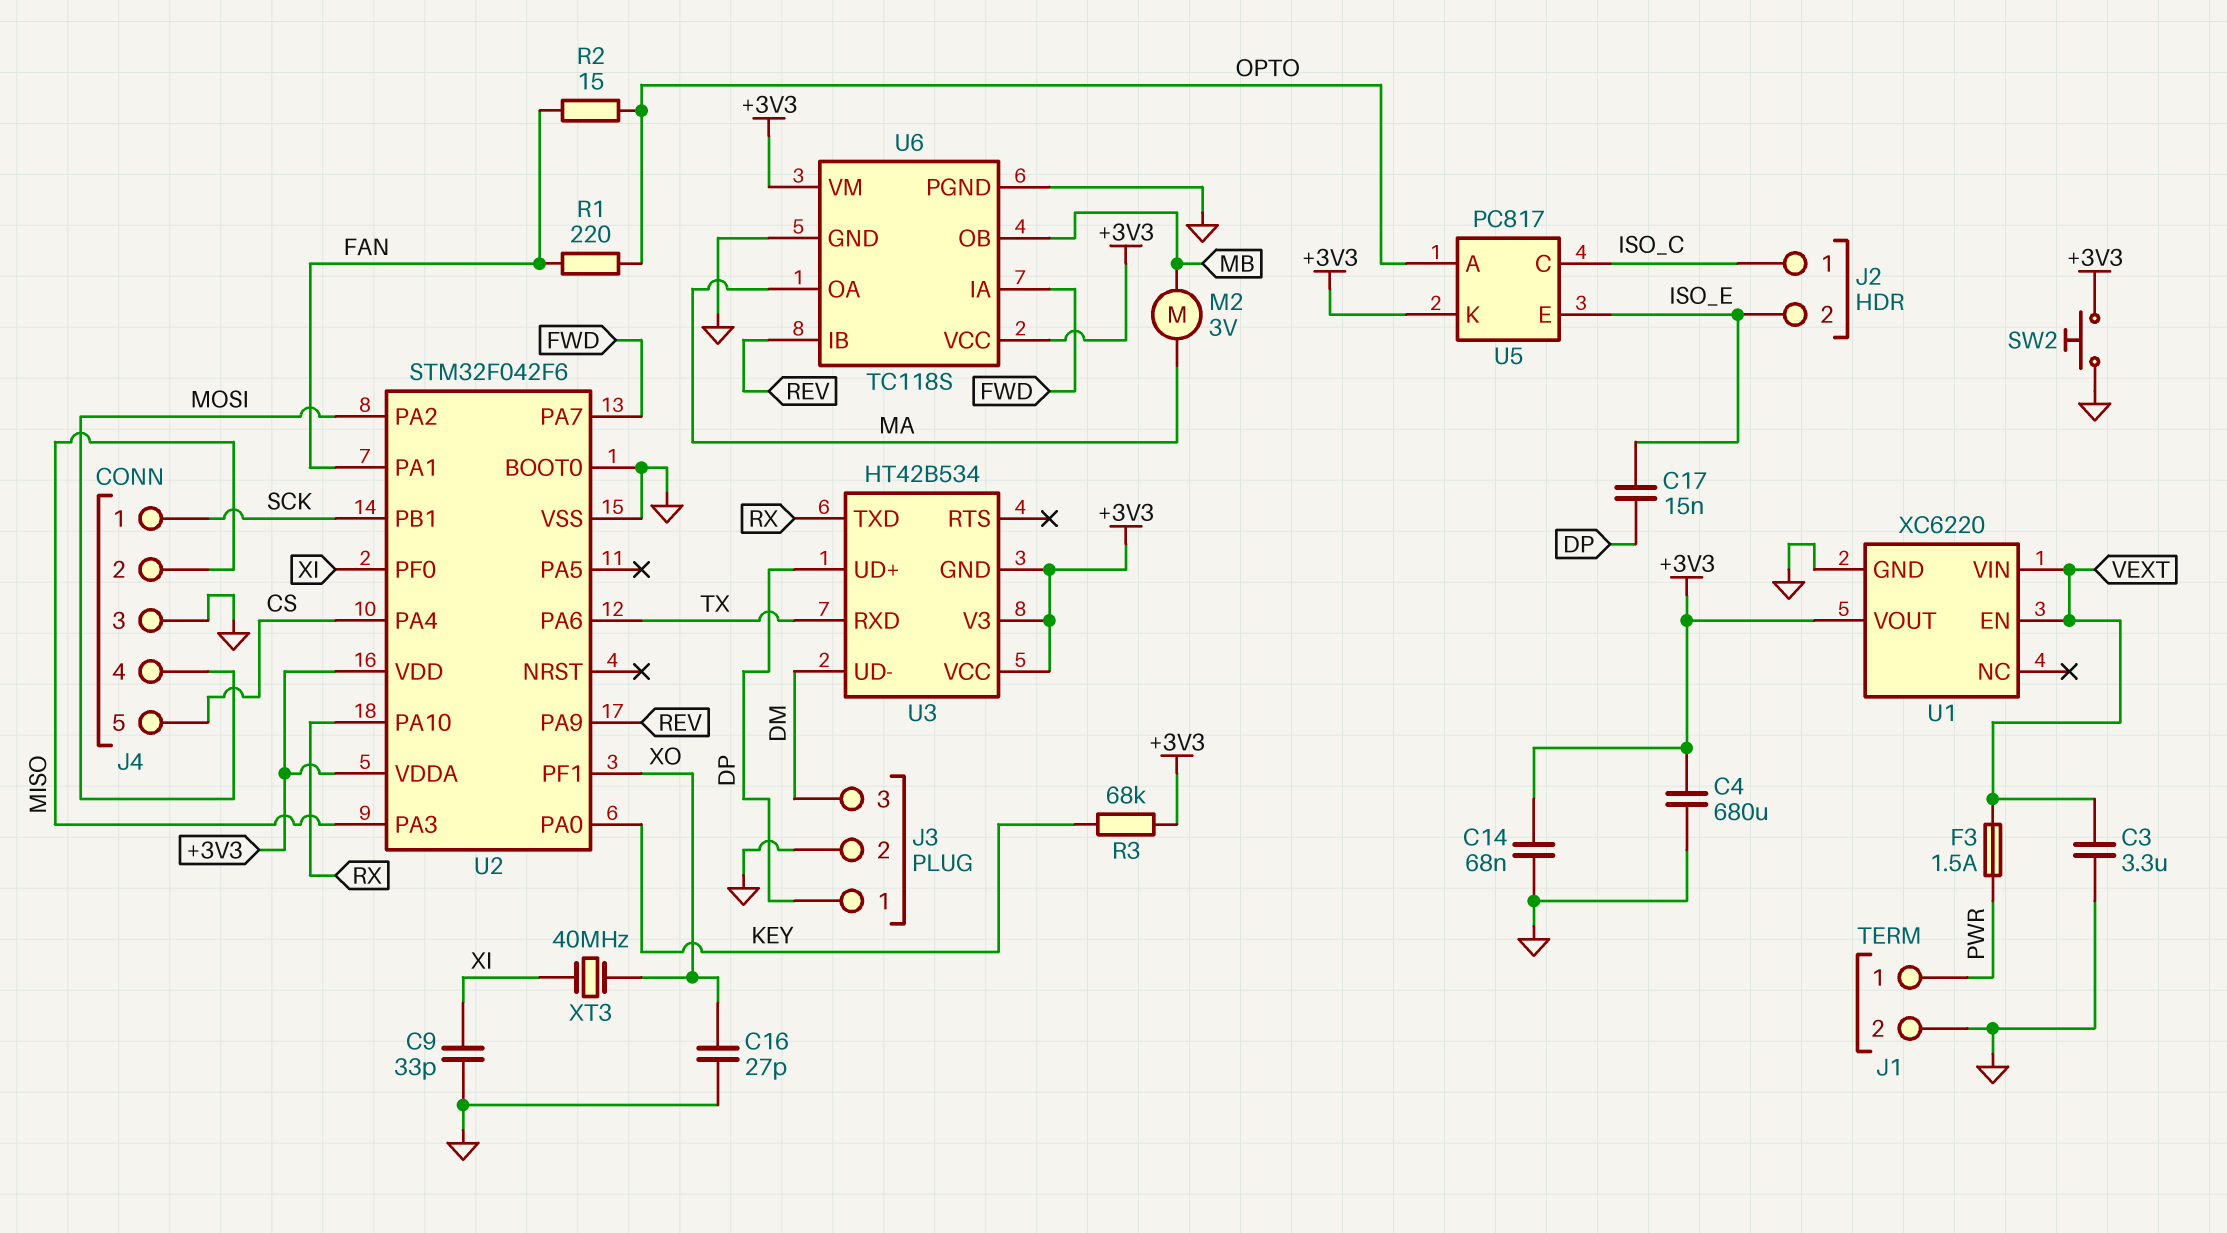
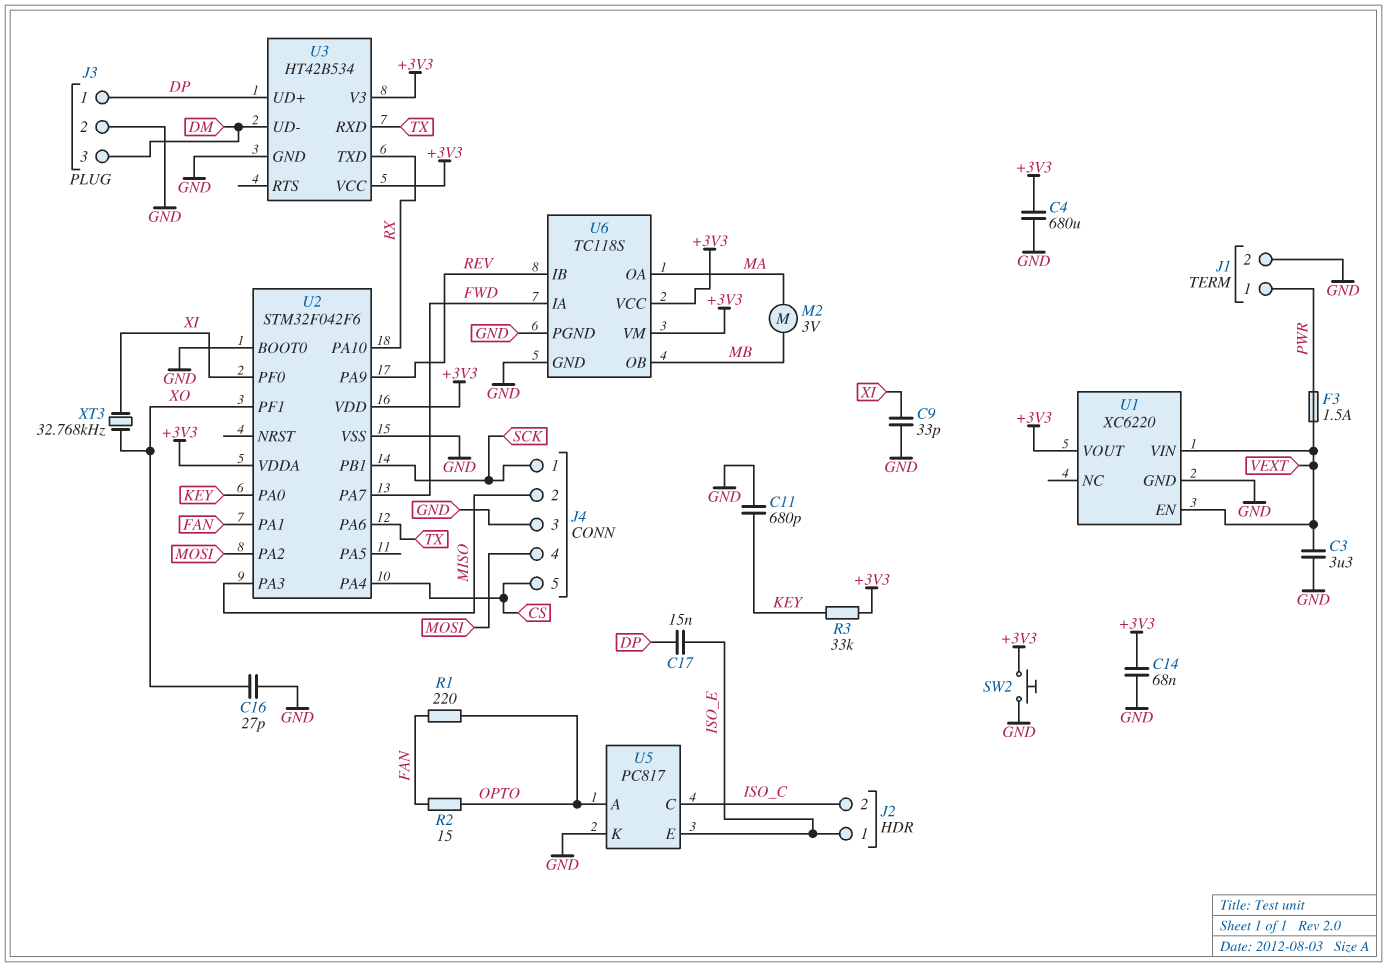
C11: none -> 680pF (GND, KEY)
J2 pin 1: ISO_C -> ISO_E
J2 pin 2: ISO_E -> ISO_C
R3: 68k (+3V3, KEY) -> 33k (+3V3, KEY)
U3 pin GND: +3V3 -> GND
U5 pin K: +3V3 -> GND
XT3: 40MHz (XI, XO) -> 32.768kHz (XI, XO)

